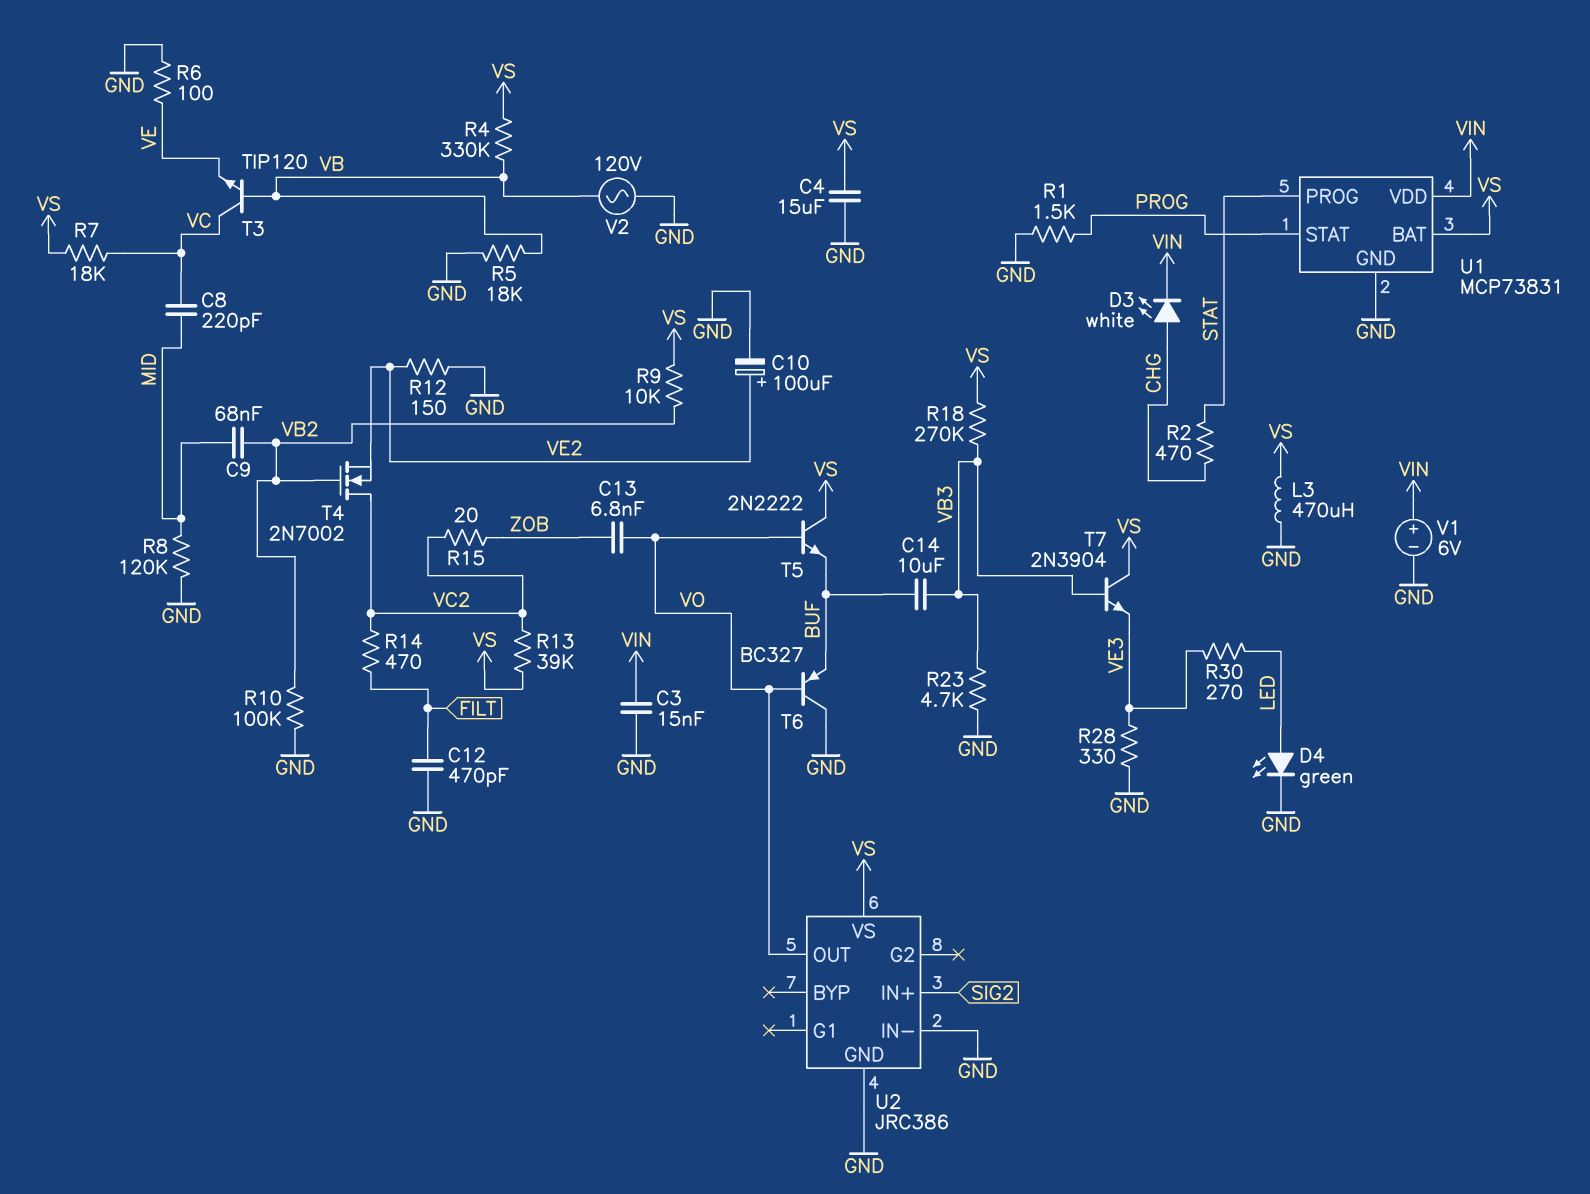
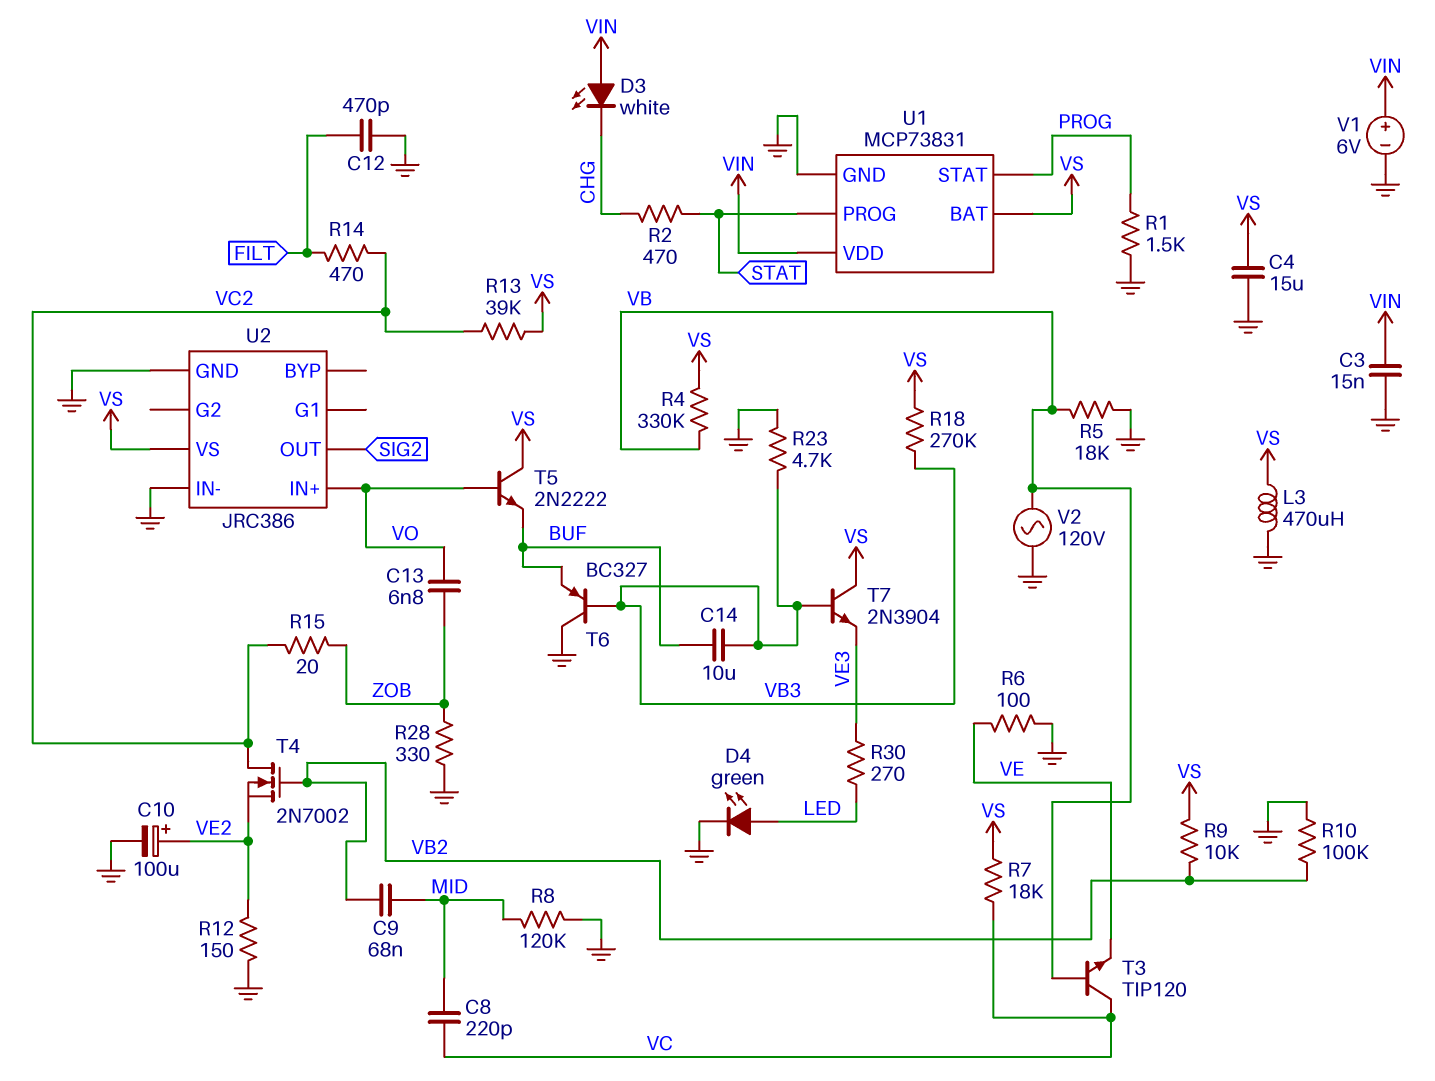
D3: LED white (A CHG, K VIN) -> LED white (A VIN, K CHG)
R28: 330 (GND, VE3) -> 330 (GND, ZOB)
T6: PNP BC327 (B VO, C GND, E BUF) -> PNP BC327 (B VB3, C GND, E BUF)
U2 pin IN+: SIG2 -> VO
U2 pin OUT: VO -> SIG2

